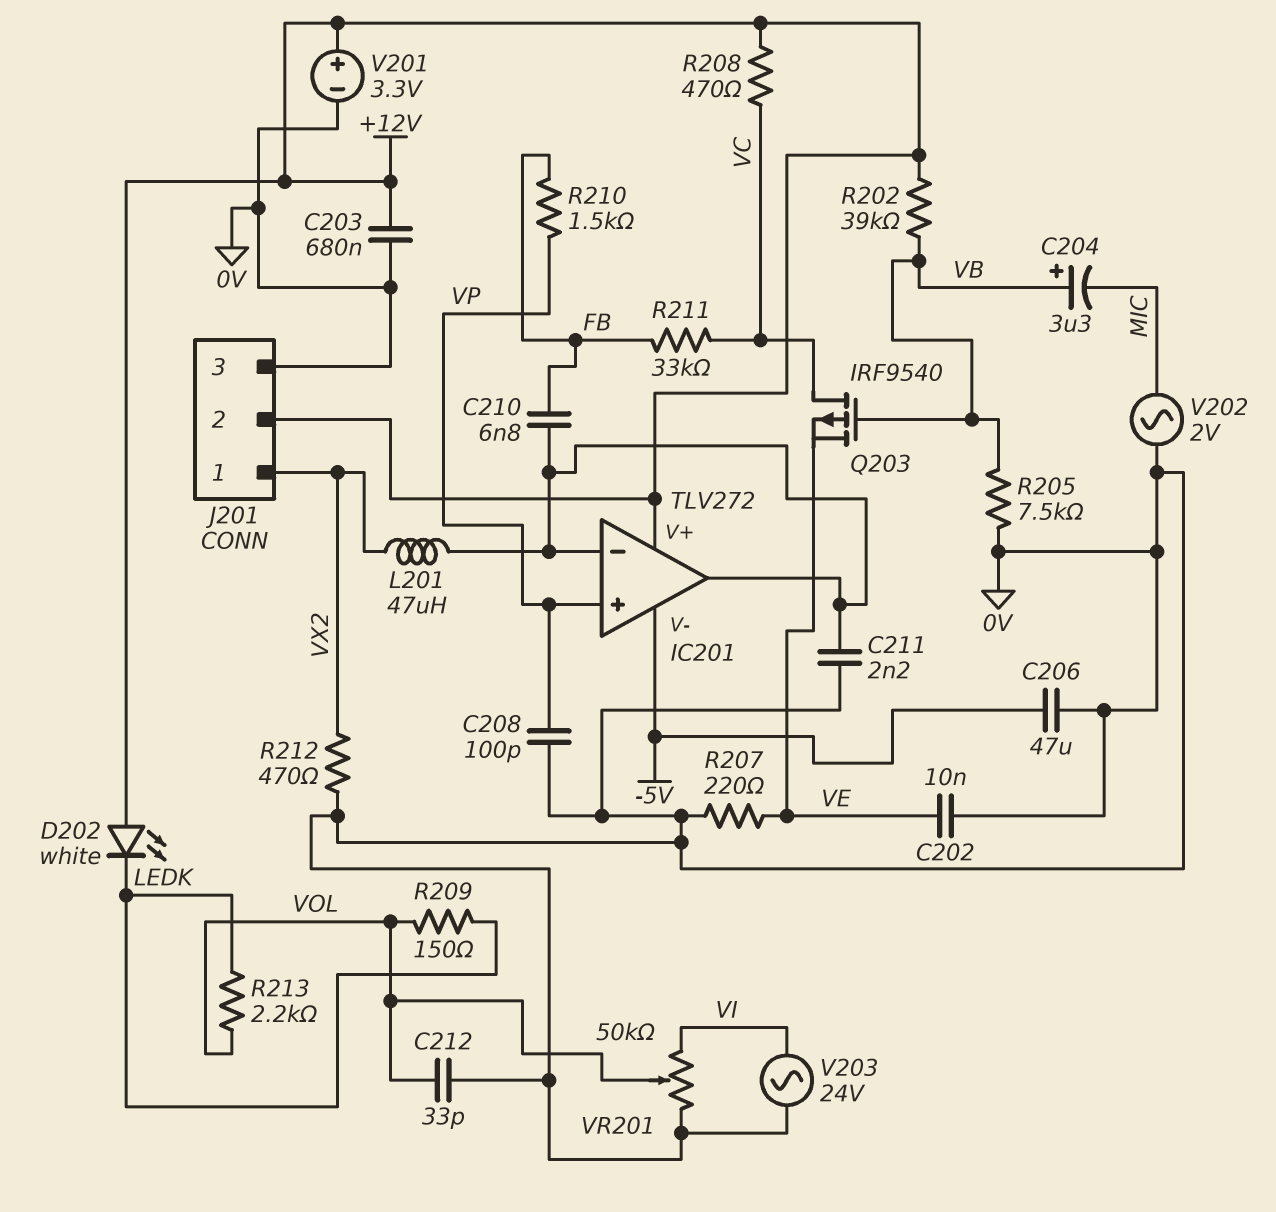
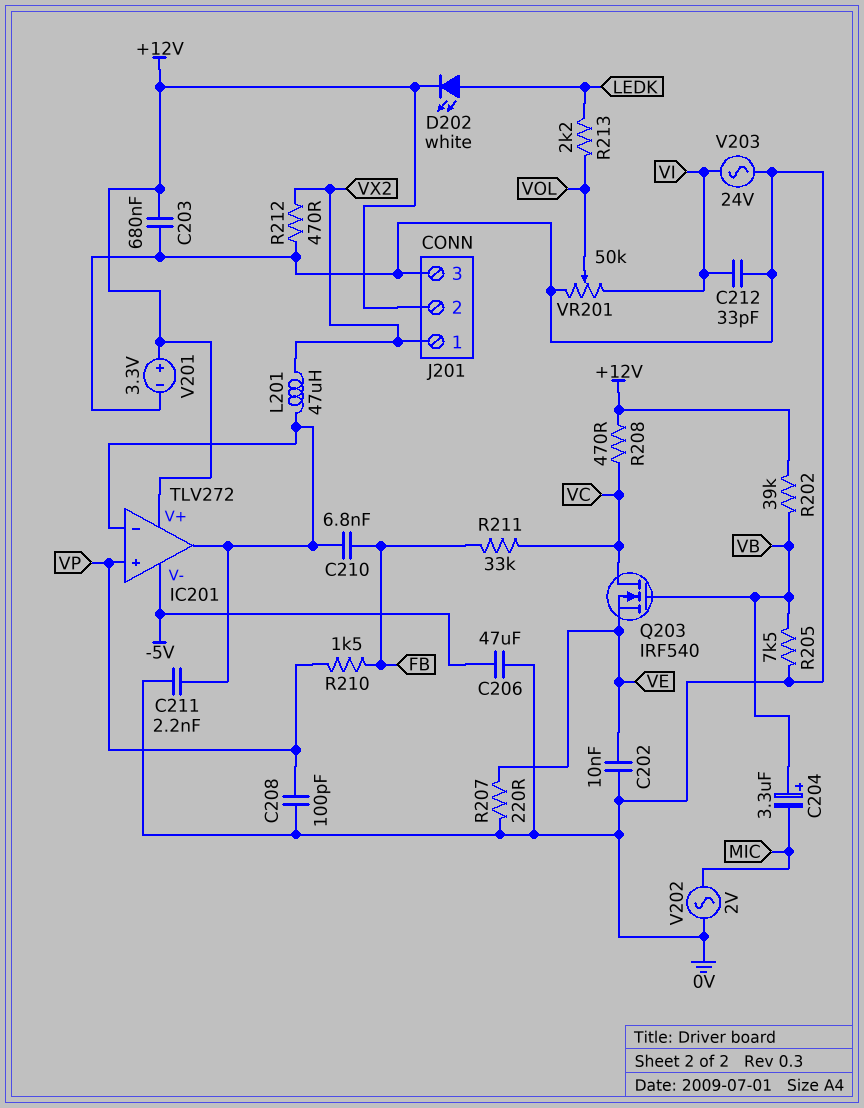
C212: 33pF (0V, VOL) -> 33pF (0V, VI)
D202: LED white (A +12V, K LEDK) -> LED white (A LEDK, K +12V)
Q203: PMOS IRF9540 (G VB, D VC, S VE) -> NMOS IRF540 (G VB, D VC, S VE)
R209: 150 (LEDK, VOL) -> none

